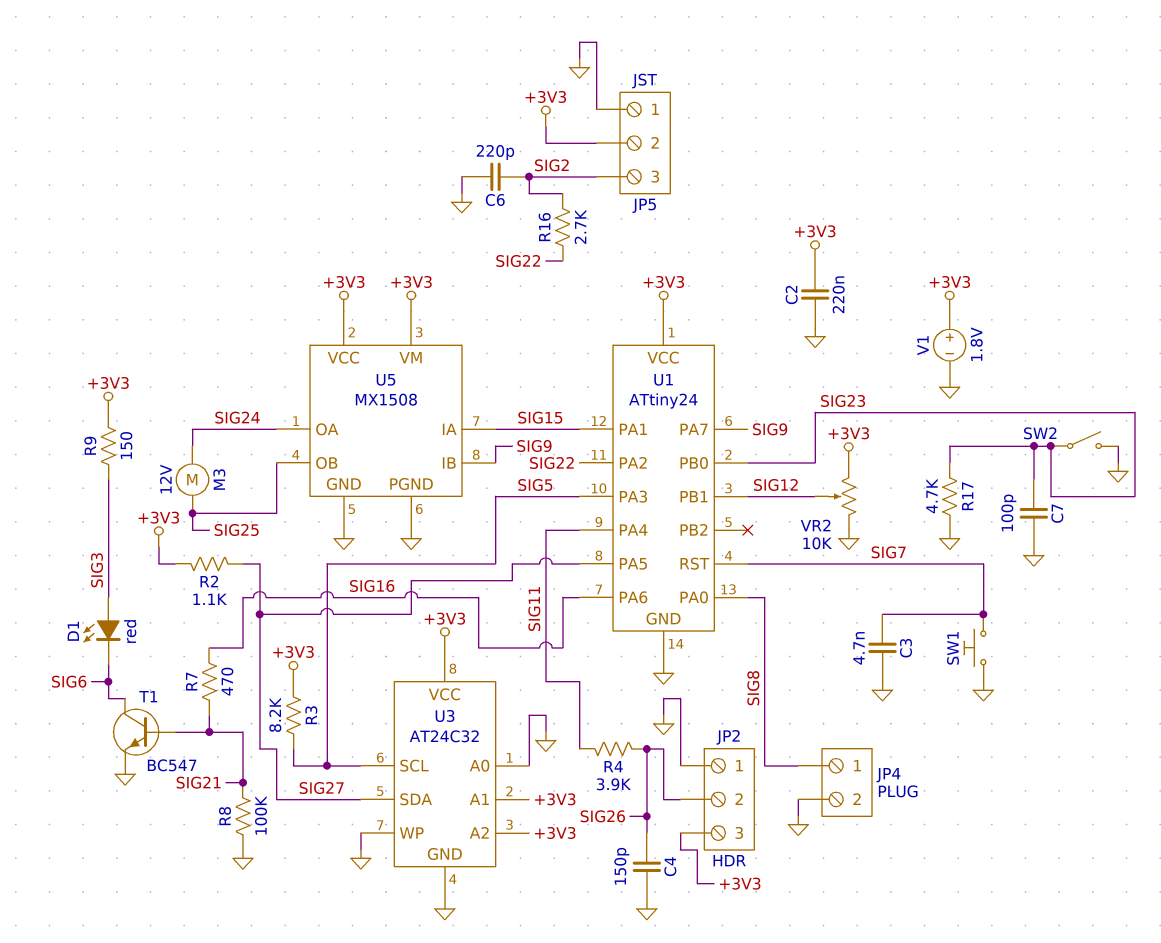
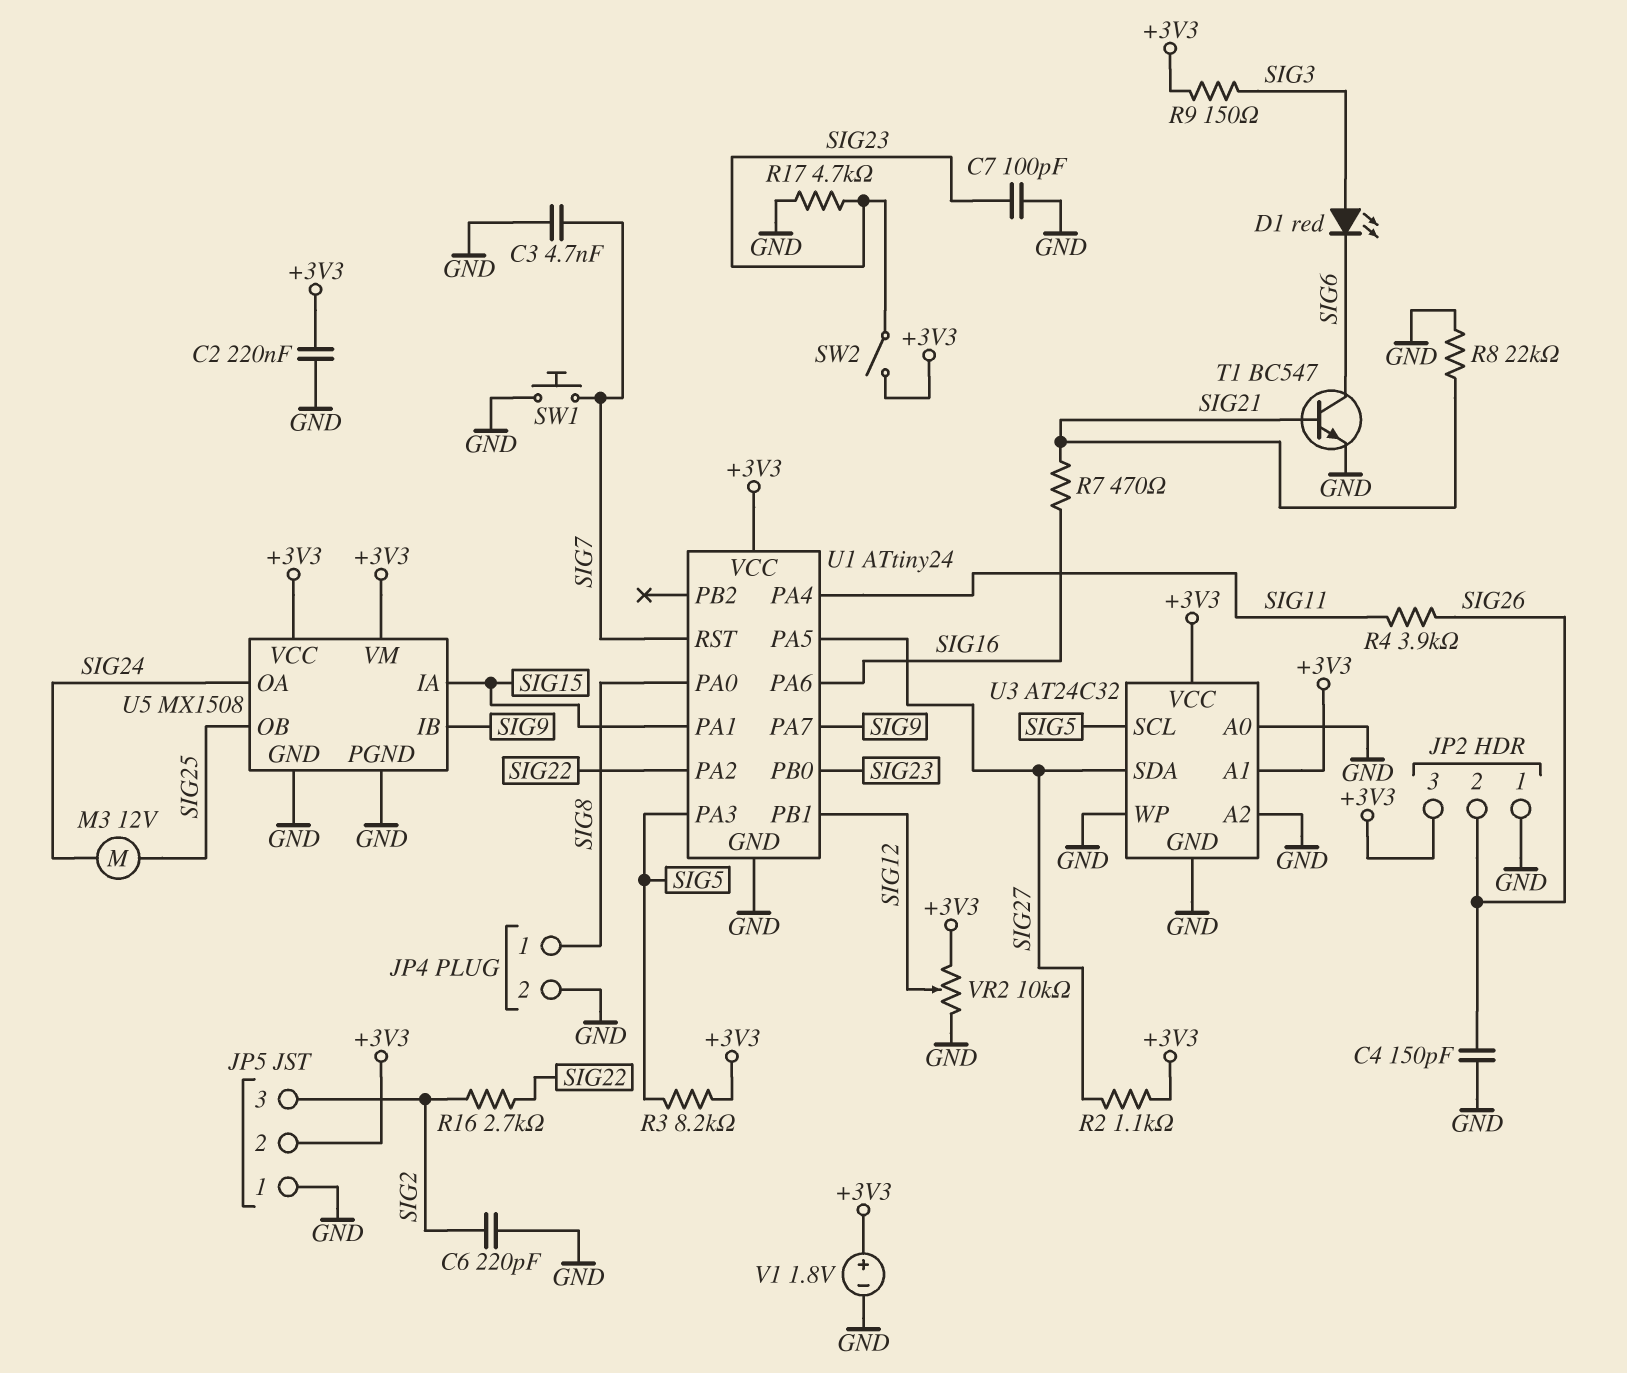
R8: 100k (GND, SIG21) -> 22k (GND, SIG21)
SW2: switch (GND, SIG23) -> switch (+3V3, SIG23)
U3 pin A2: +3V3 -> GND

